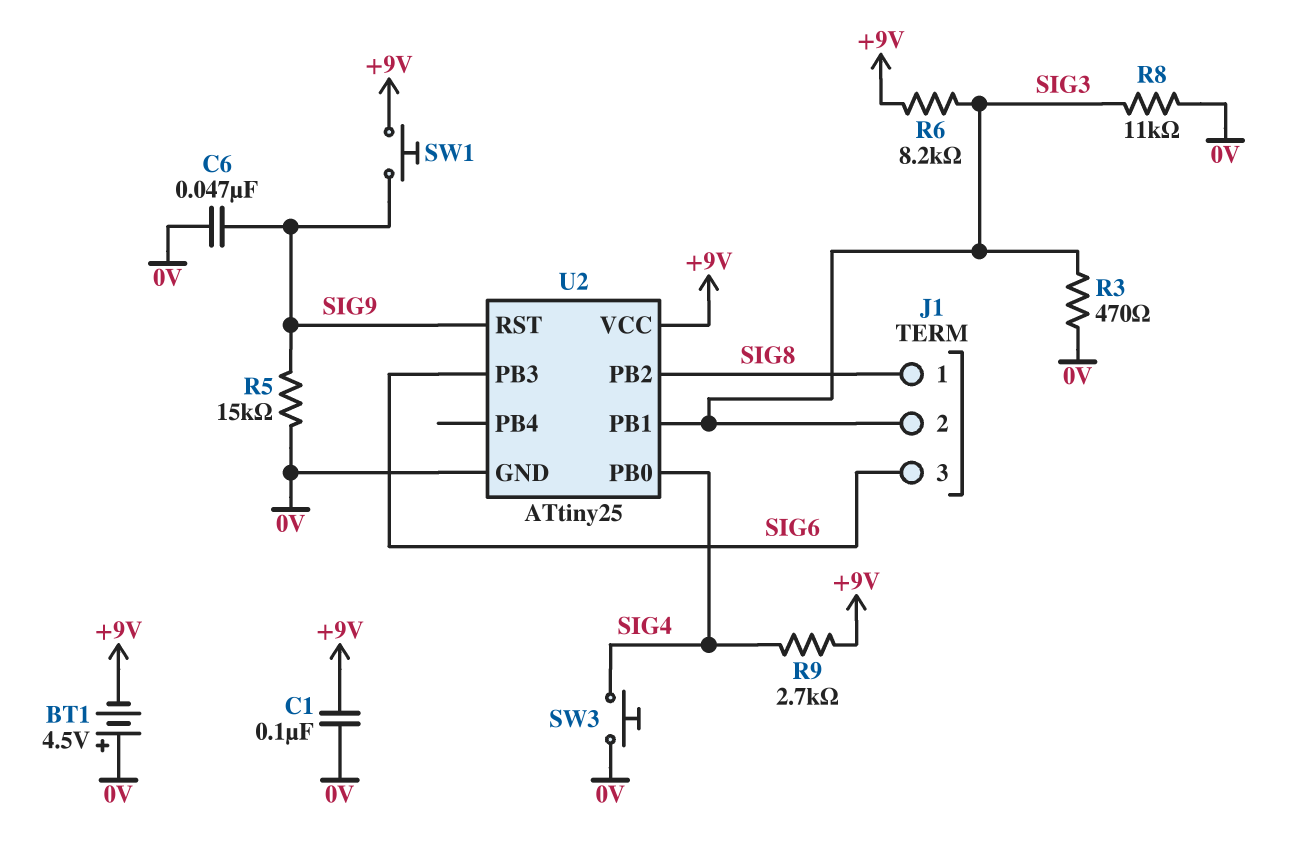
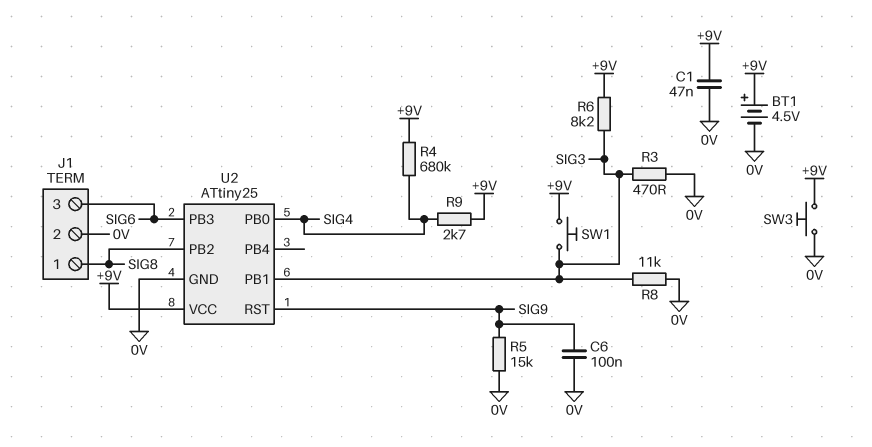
BT1: 4.5V (plus 0V, minus +9V) -> 4.5V (plus +9V, minus 0V)
C1: 100nF (+9V, 0V) -> 47nF (+9V, 0V)
C6: 47nF (0V, SIG9) -> 100nF (0V, SIG9)
J1 pin 2: SIG3 -> 0V
R4: none -> 680k (+9V, SIG4)
SW1: button (+9V, SIG9) -> button (+9V, SIG3)
SW3: button (0V, SIG4) -> button (+9V, 0V)

